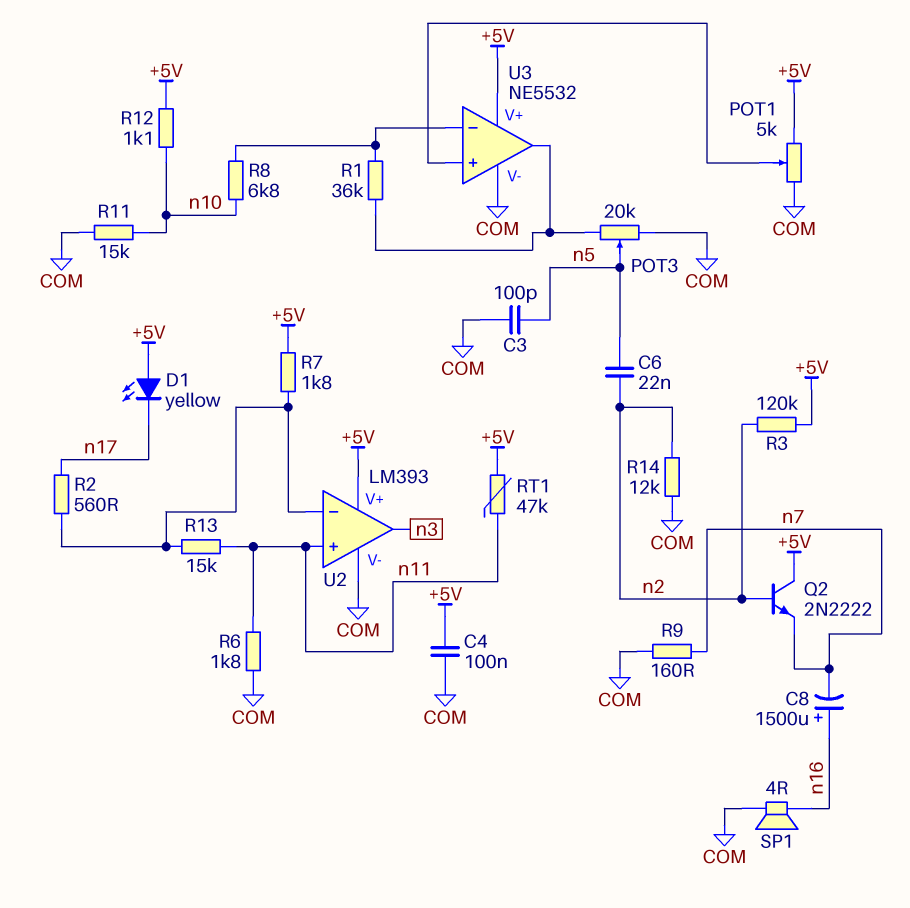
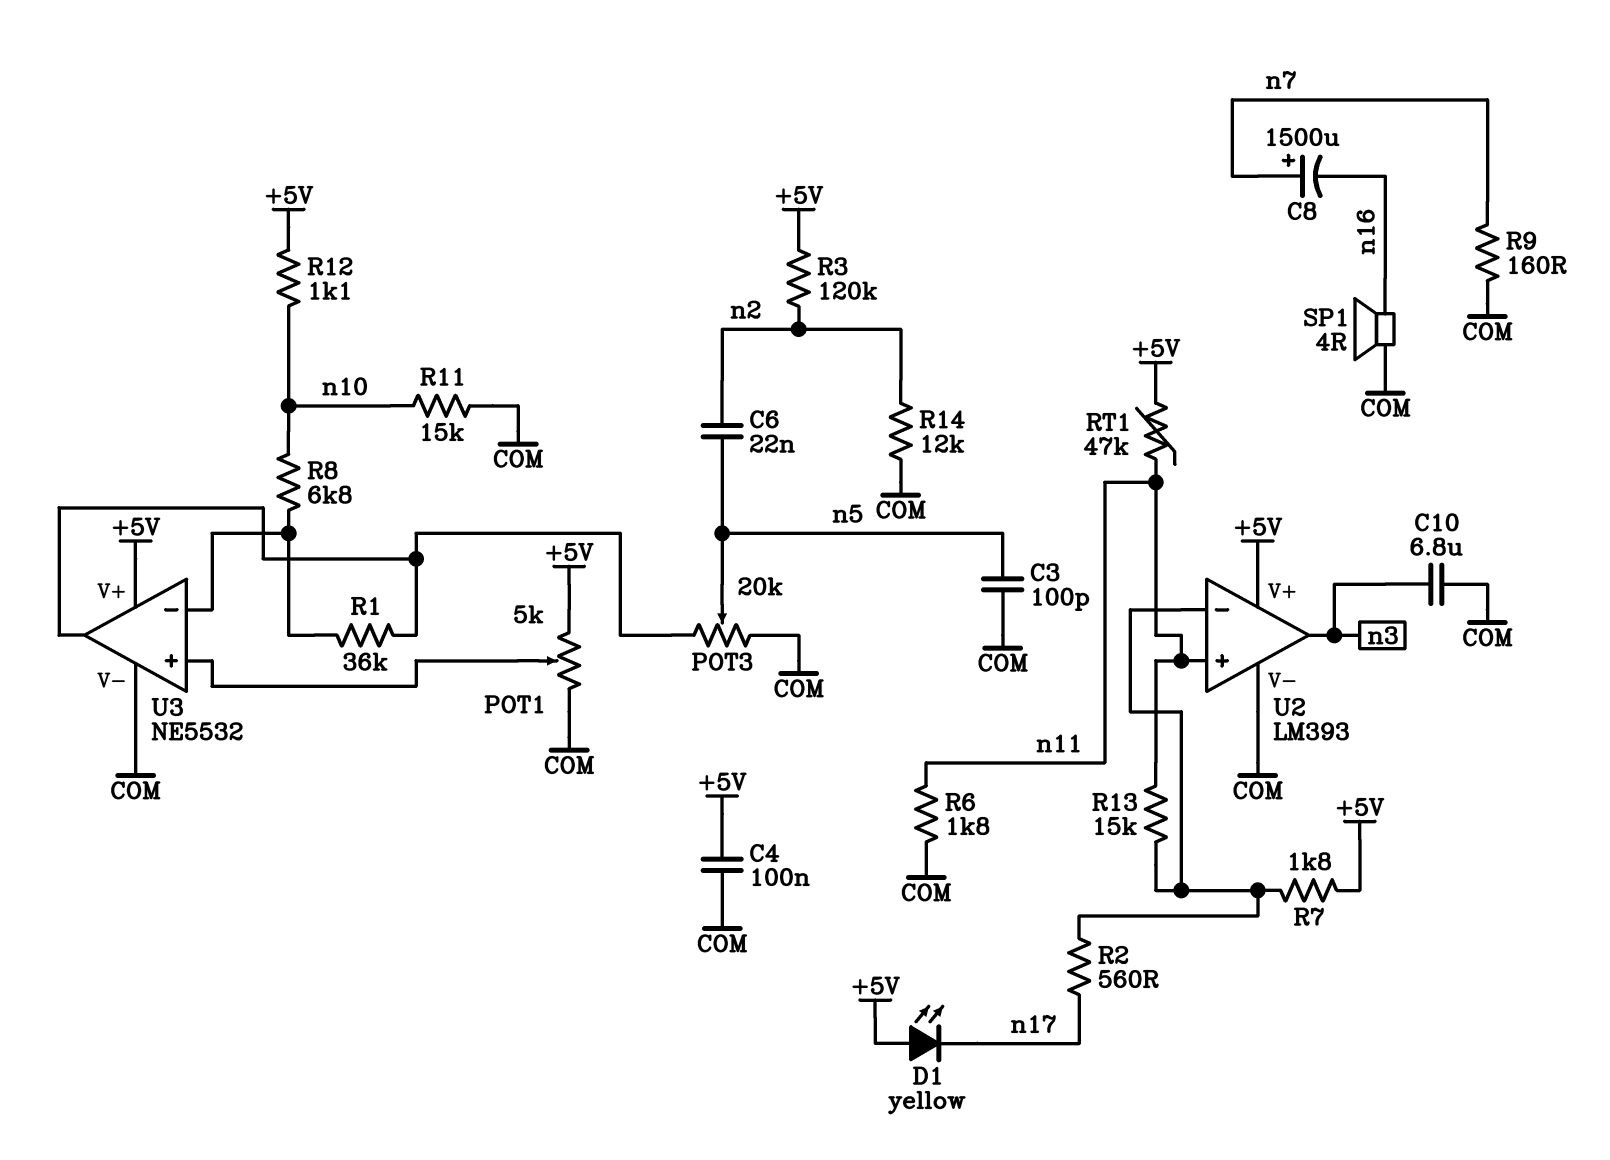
C8: 1500uF (plus n16, minus n7) -> 1500uF (plus n7, minus n16)
C10: none -> 6.8uF (COM, n3)
Q2: NPN 2N2222 (B n2, C +5V, E n7) -> none

